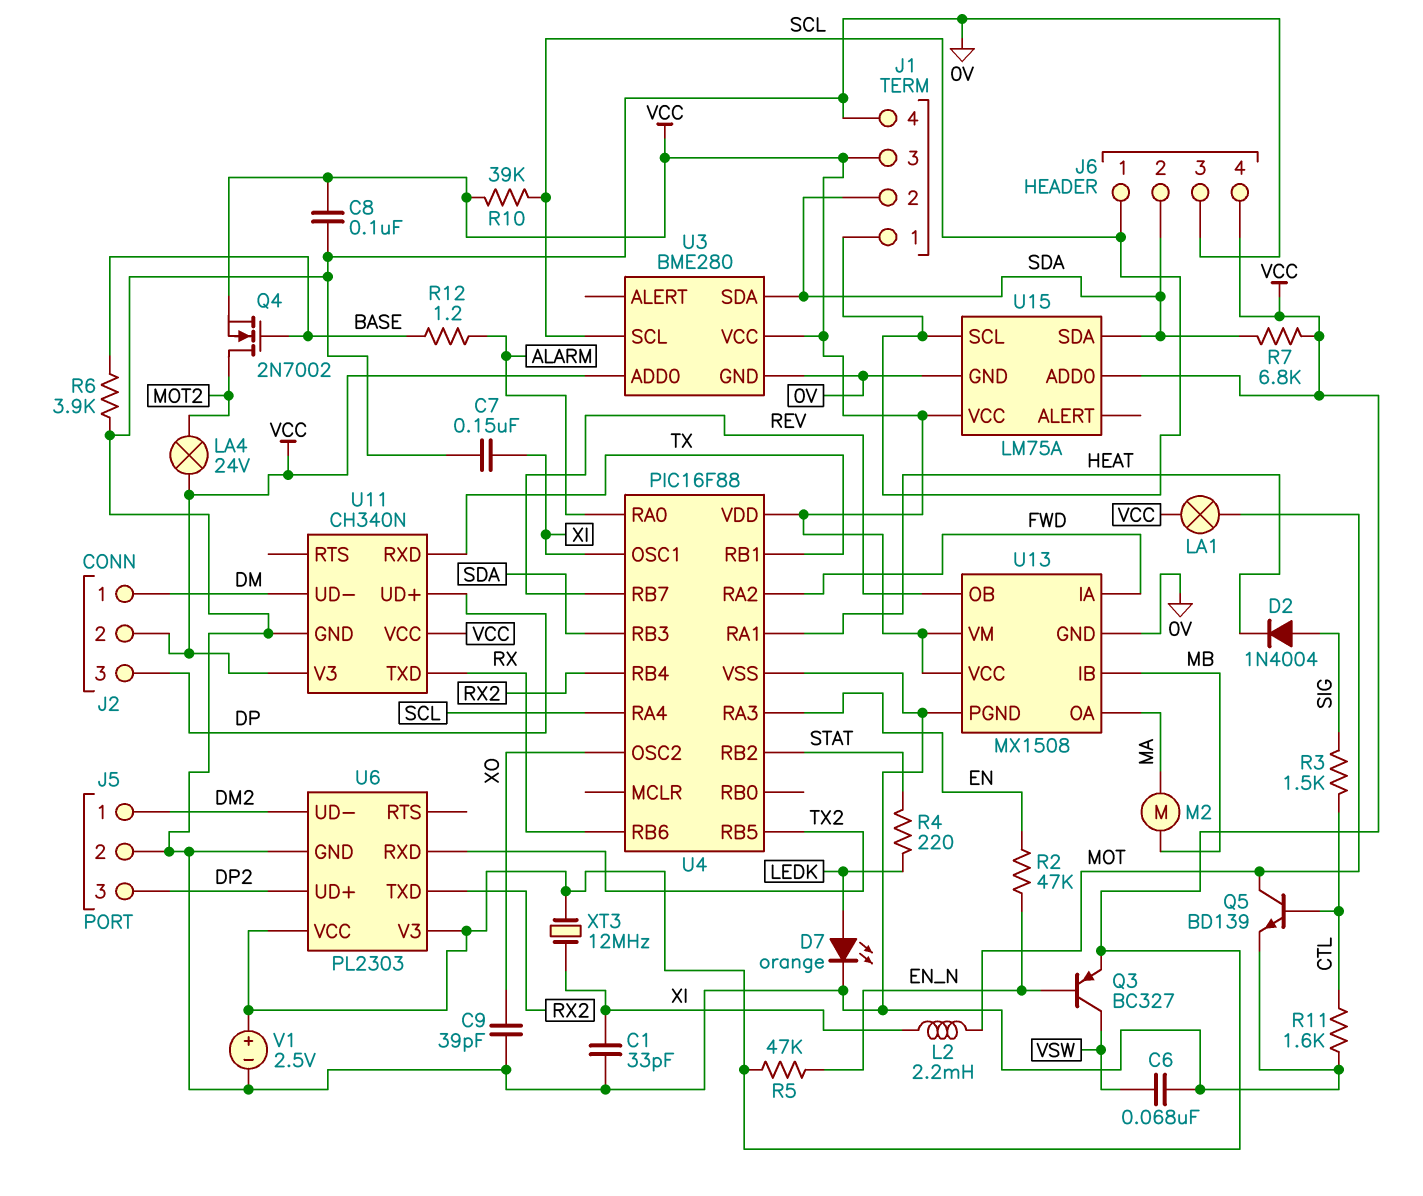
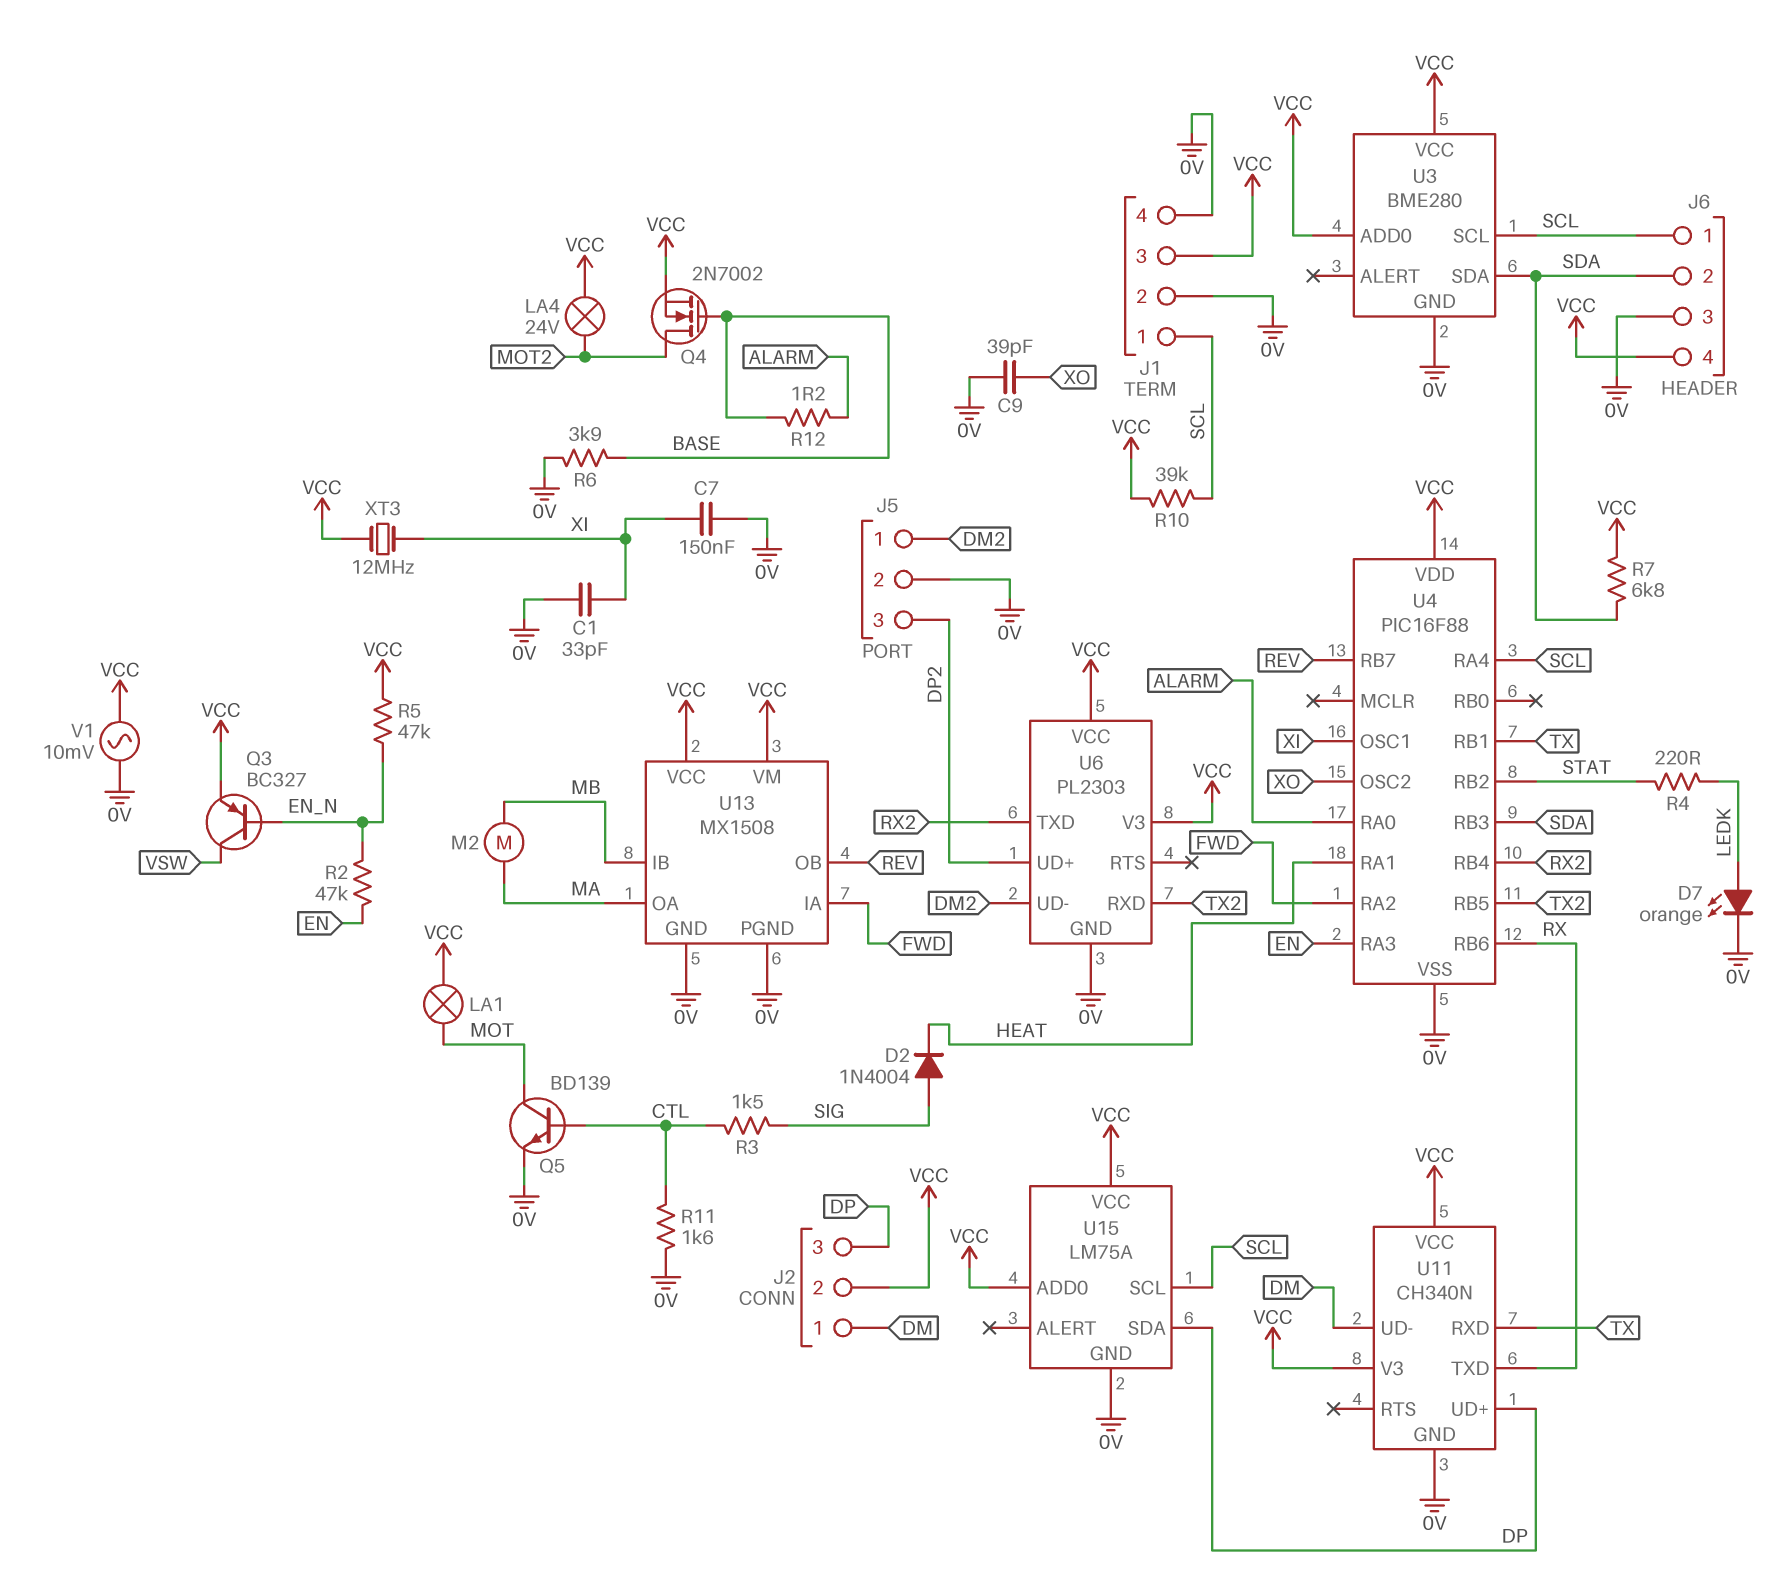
C6: 68nF (0V, VSW) -> none
C8: 100nF (0V, VCC) -> none
J1 pin 2: SDA -> 0V
L2: 2.2mH (MOT, XI) -> none
U15 pin SDA: SDA -> DP
V1: 2.5V (plus VCC, minus 0V) -> AC 10mV (0V, VCC)

